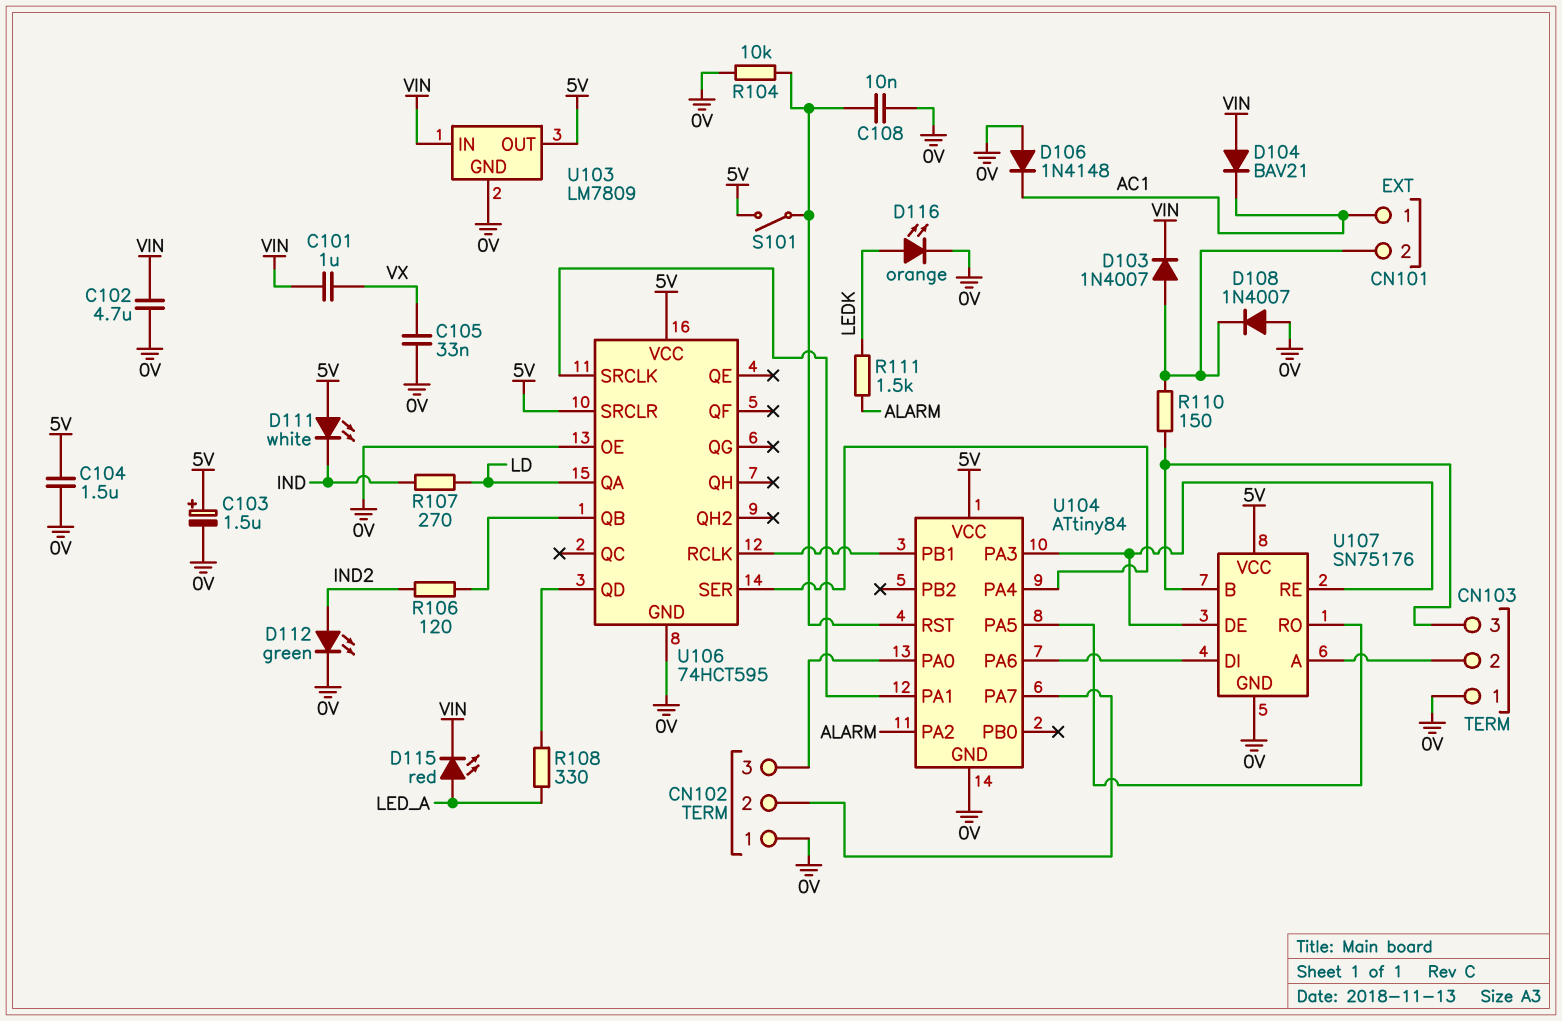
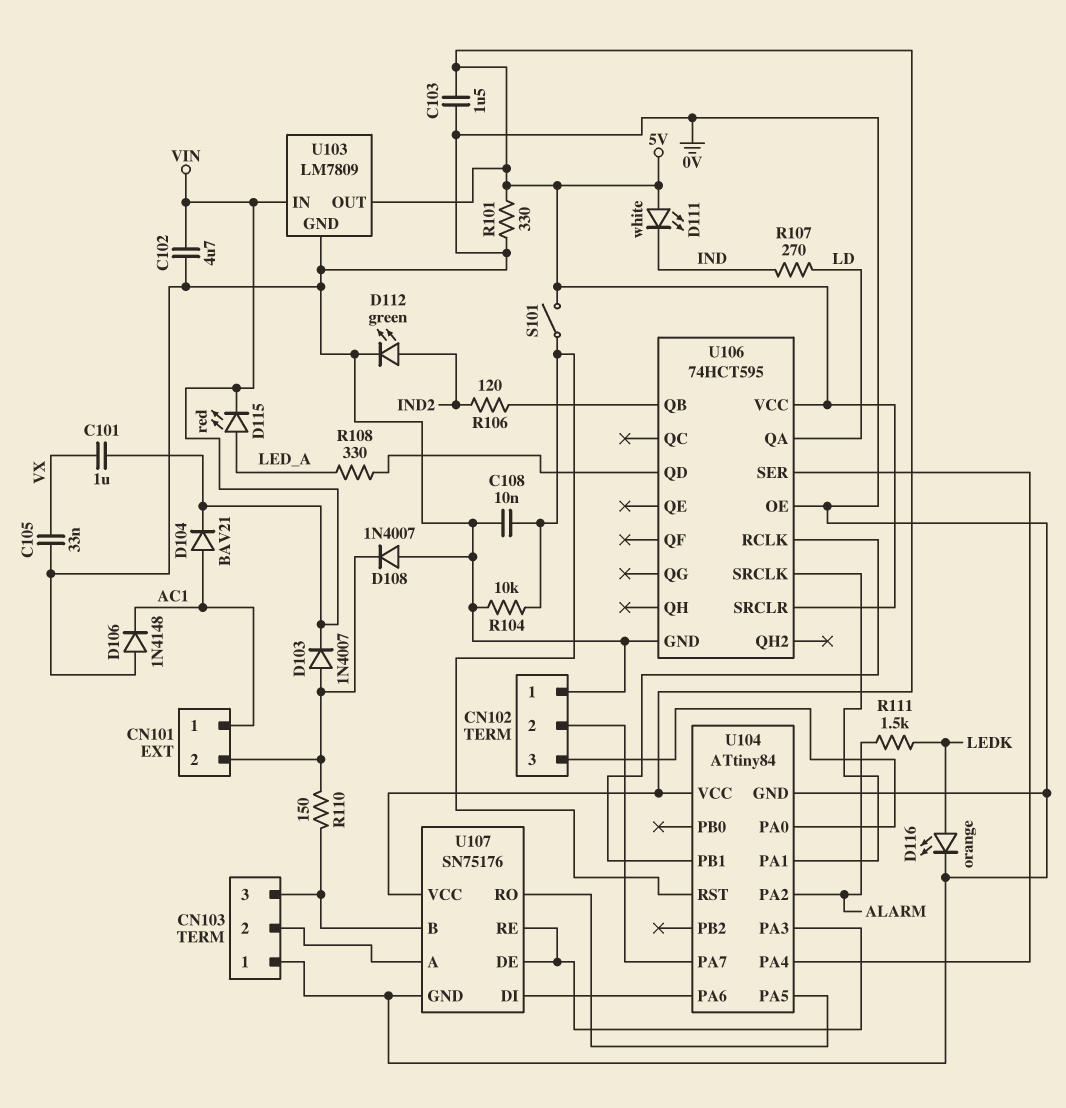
C103: 1.5uF (plus 5V, minus 0V) -> 1.5uF (0V, 5V)
C104: 1.5uF (0V, 5V) -> none
D104: diode BAV21 (A VIN, K AC1) -> diode BAV21 (A AC1, K VIN)
R101: none -> 330 (0V, 5V)

